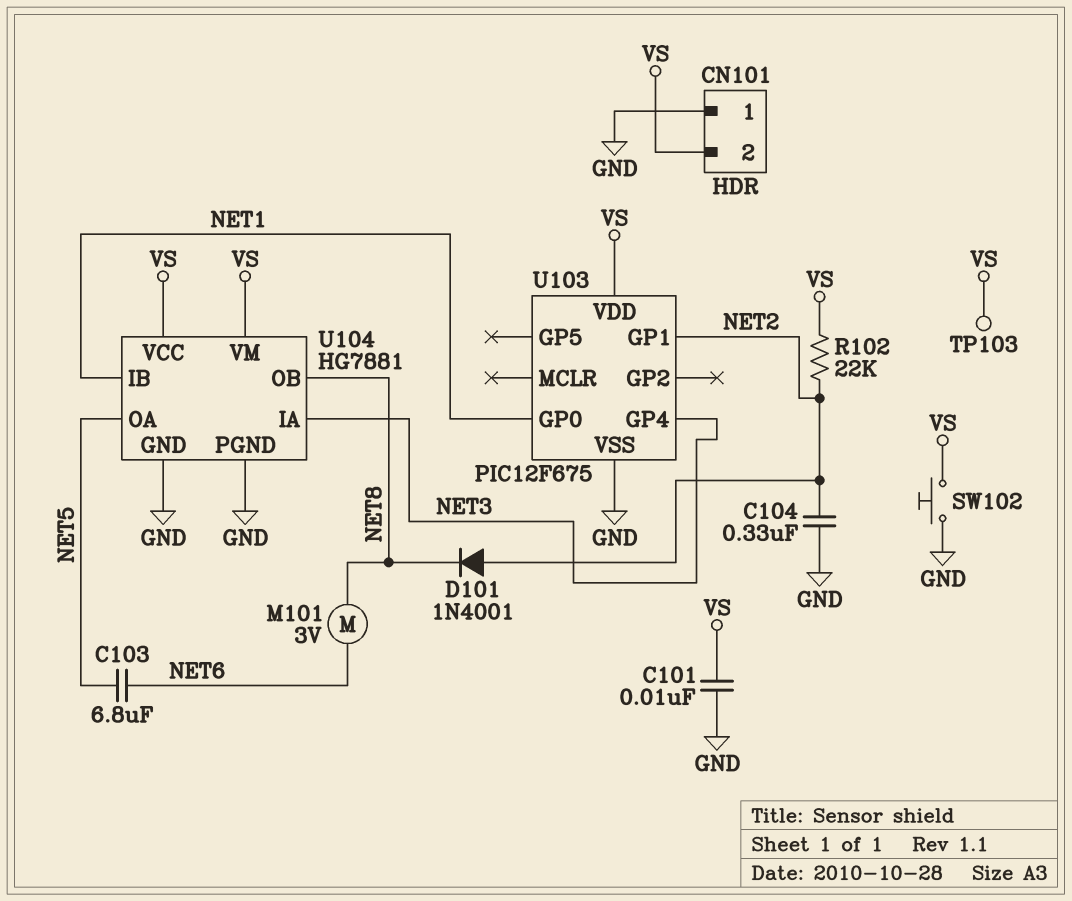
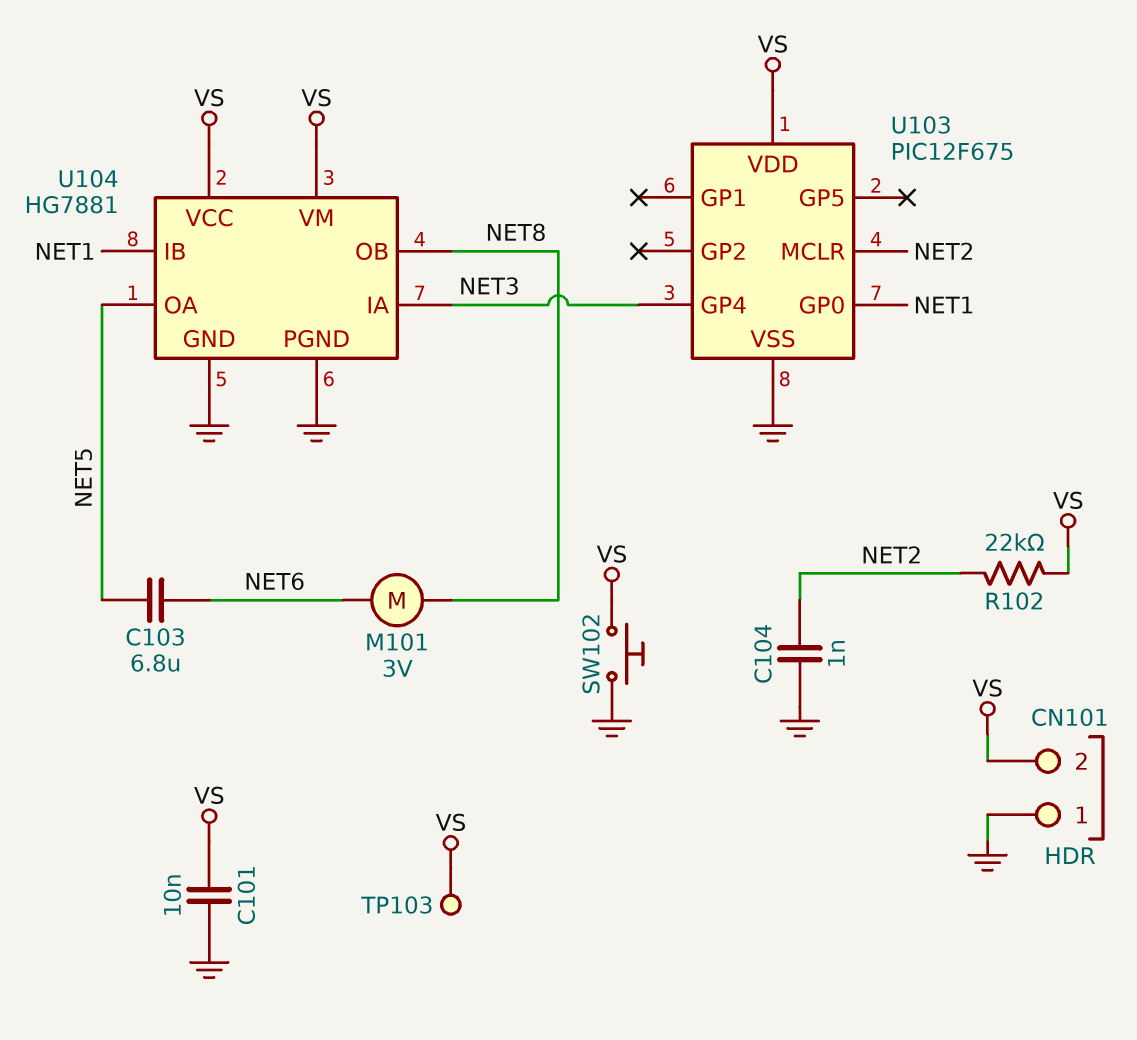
C104: 330nF (GND, NET2) -> 1nF (GND, NET2)
D101: diode 1N4001 (A NET2, K NET8) -> none
U103 pin GP1: NET2 -> none
U103 pin MCLR: none -> NET2

